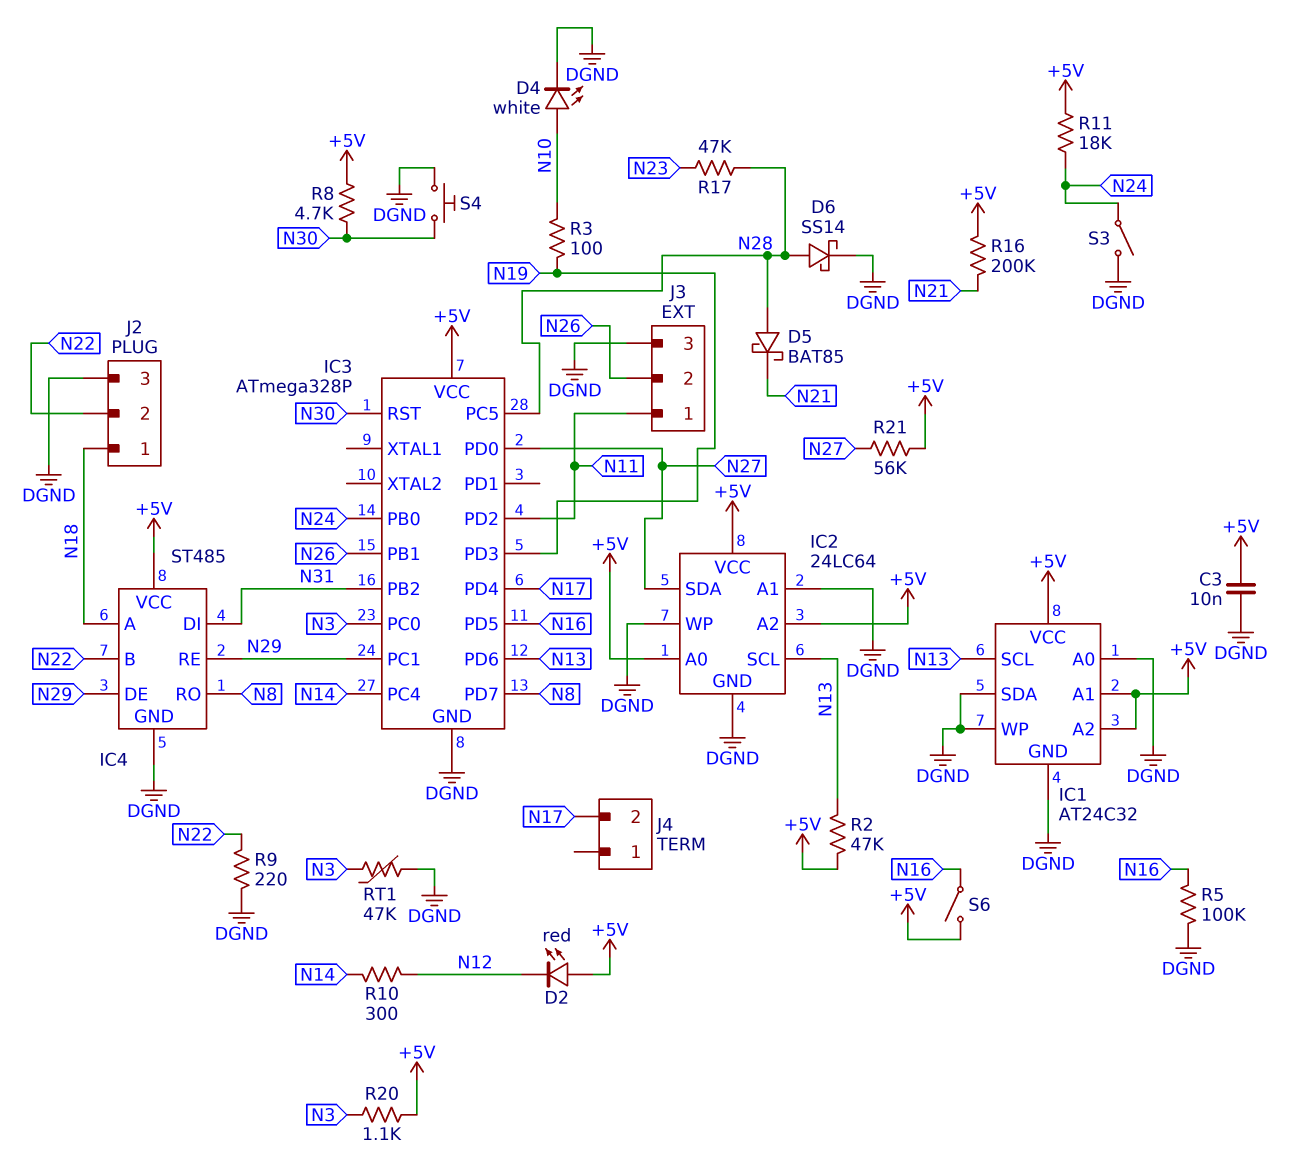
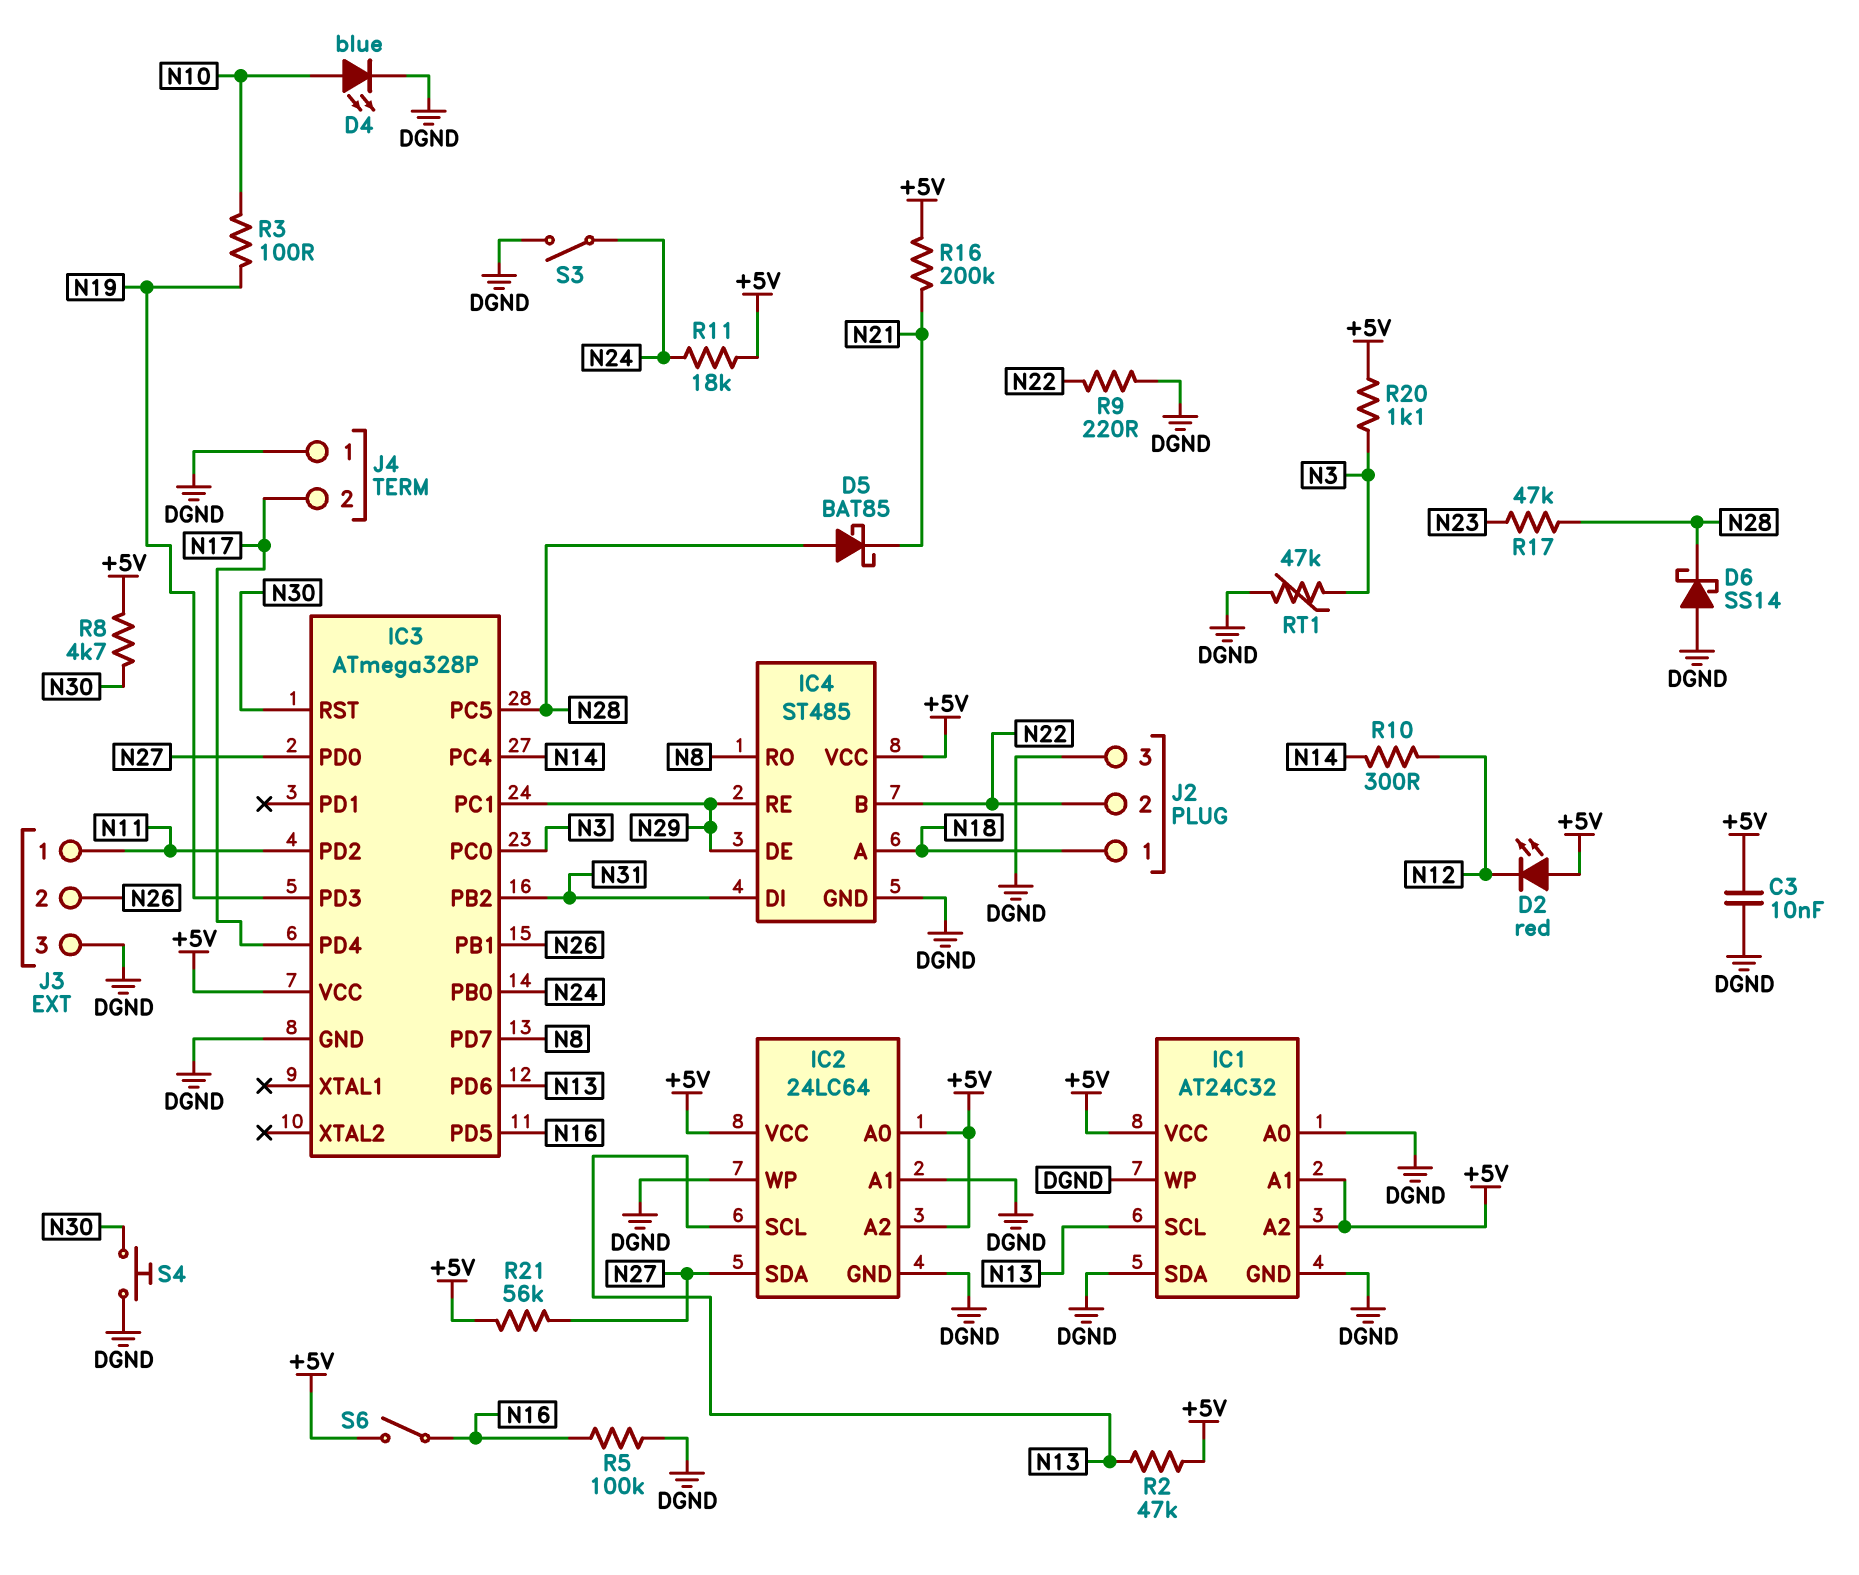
D4: LED white (A N10, K DGND) -> LED blue (A N10, K DGND)
D6: schottky SS14 (A N28, K DGND) -> schottky SS14 (A DGND, K N28)
J4 pin 1: none -> DGND

